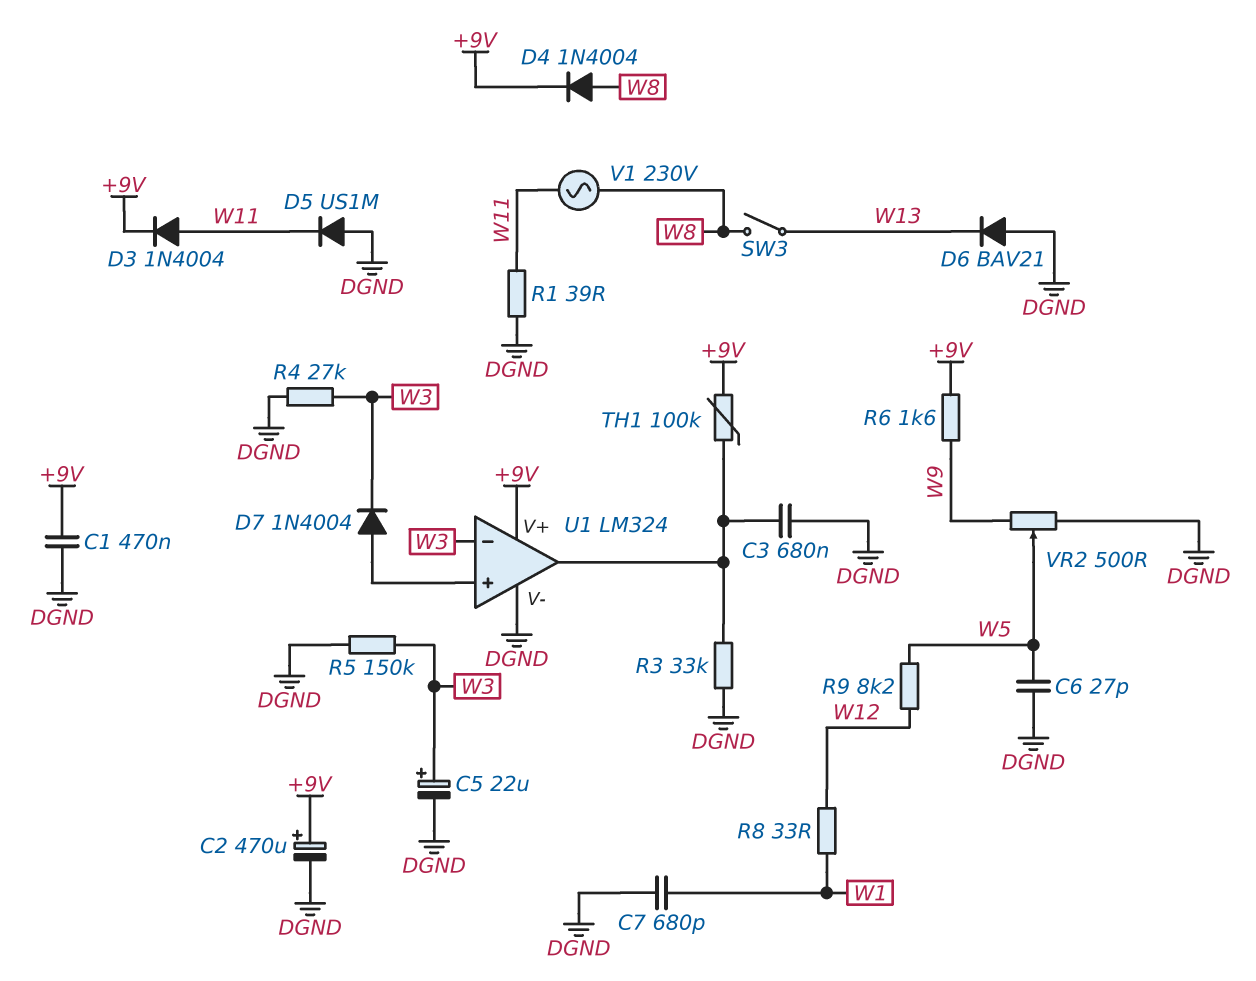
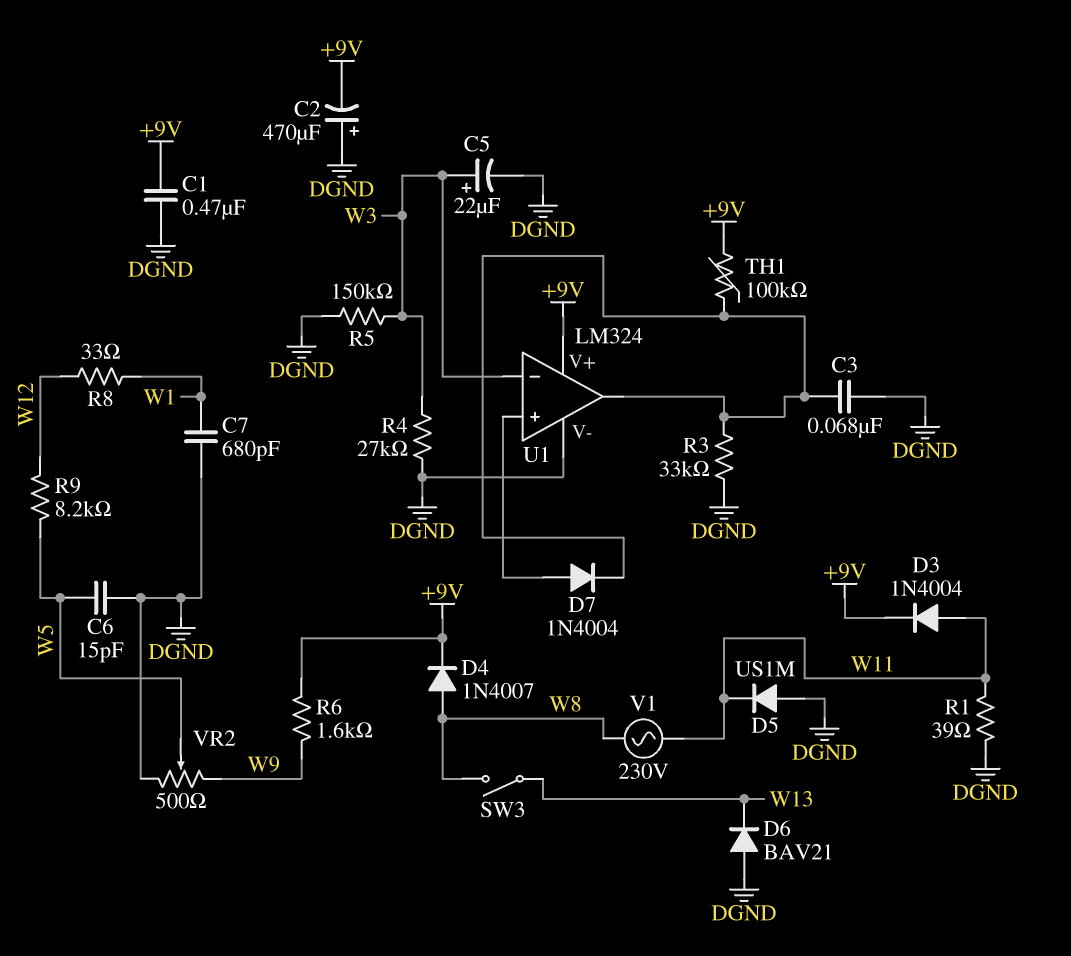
C2: 470uF (plus +9V, minus DGND) -> 470uF (plus DGND, minus +9V)
C3: 680nF (DGND, U1/out) -> 68nF (DGND, U1/out)
C6: 27pF (DGND, W5) -> 15pF (DGND, W5)
D4: diode 1N4004 (A W8, K +9V) -> diode 1N4007 (A W8, K +9V)
D7: diode 1N4004 (A U1/in+, K W3) -> diode 1N4004 (A U1/in+, K U1/out)

